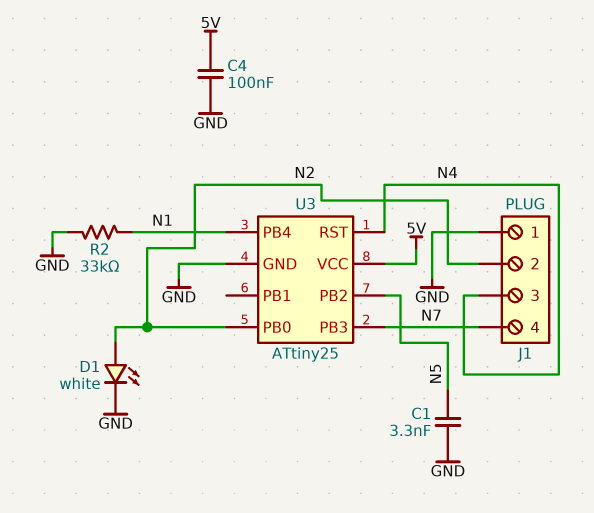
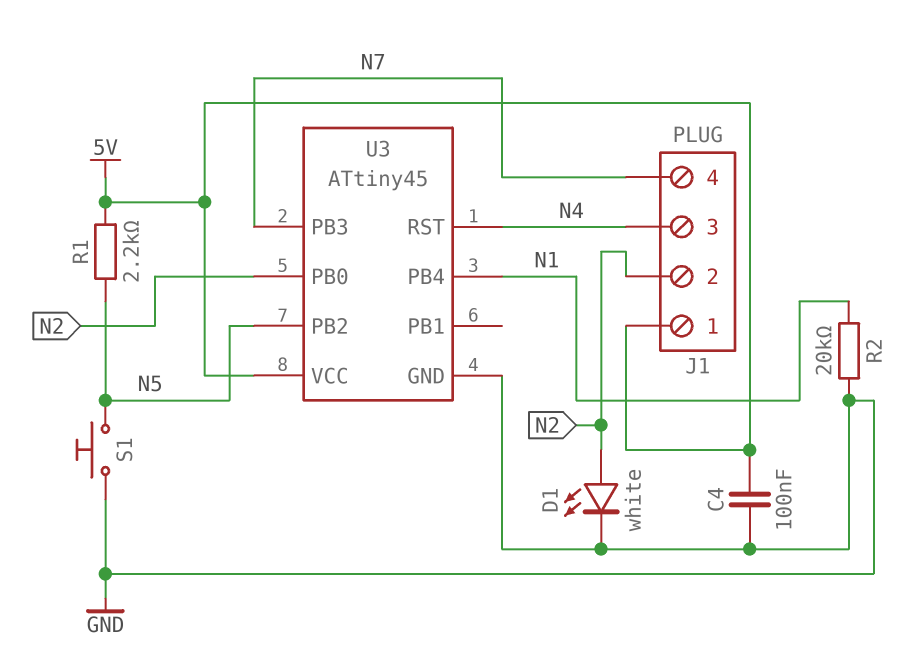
C1: 3.3nF (GND, N5) -> none
J1 pin 1: GND -> 5V
R1: none -> 2.2k (5V, N5)
R2: 33k (GND, N1) -> 20k (GND, N1)
S1: none -> button (GND, N5)
U3: ATtiny25 -> ATtiny45

